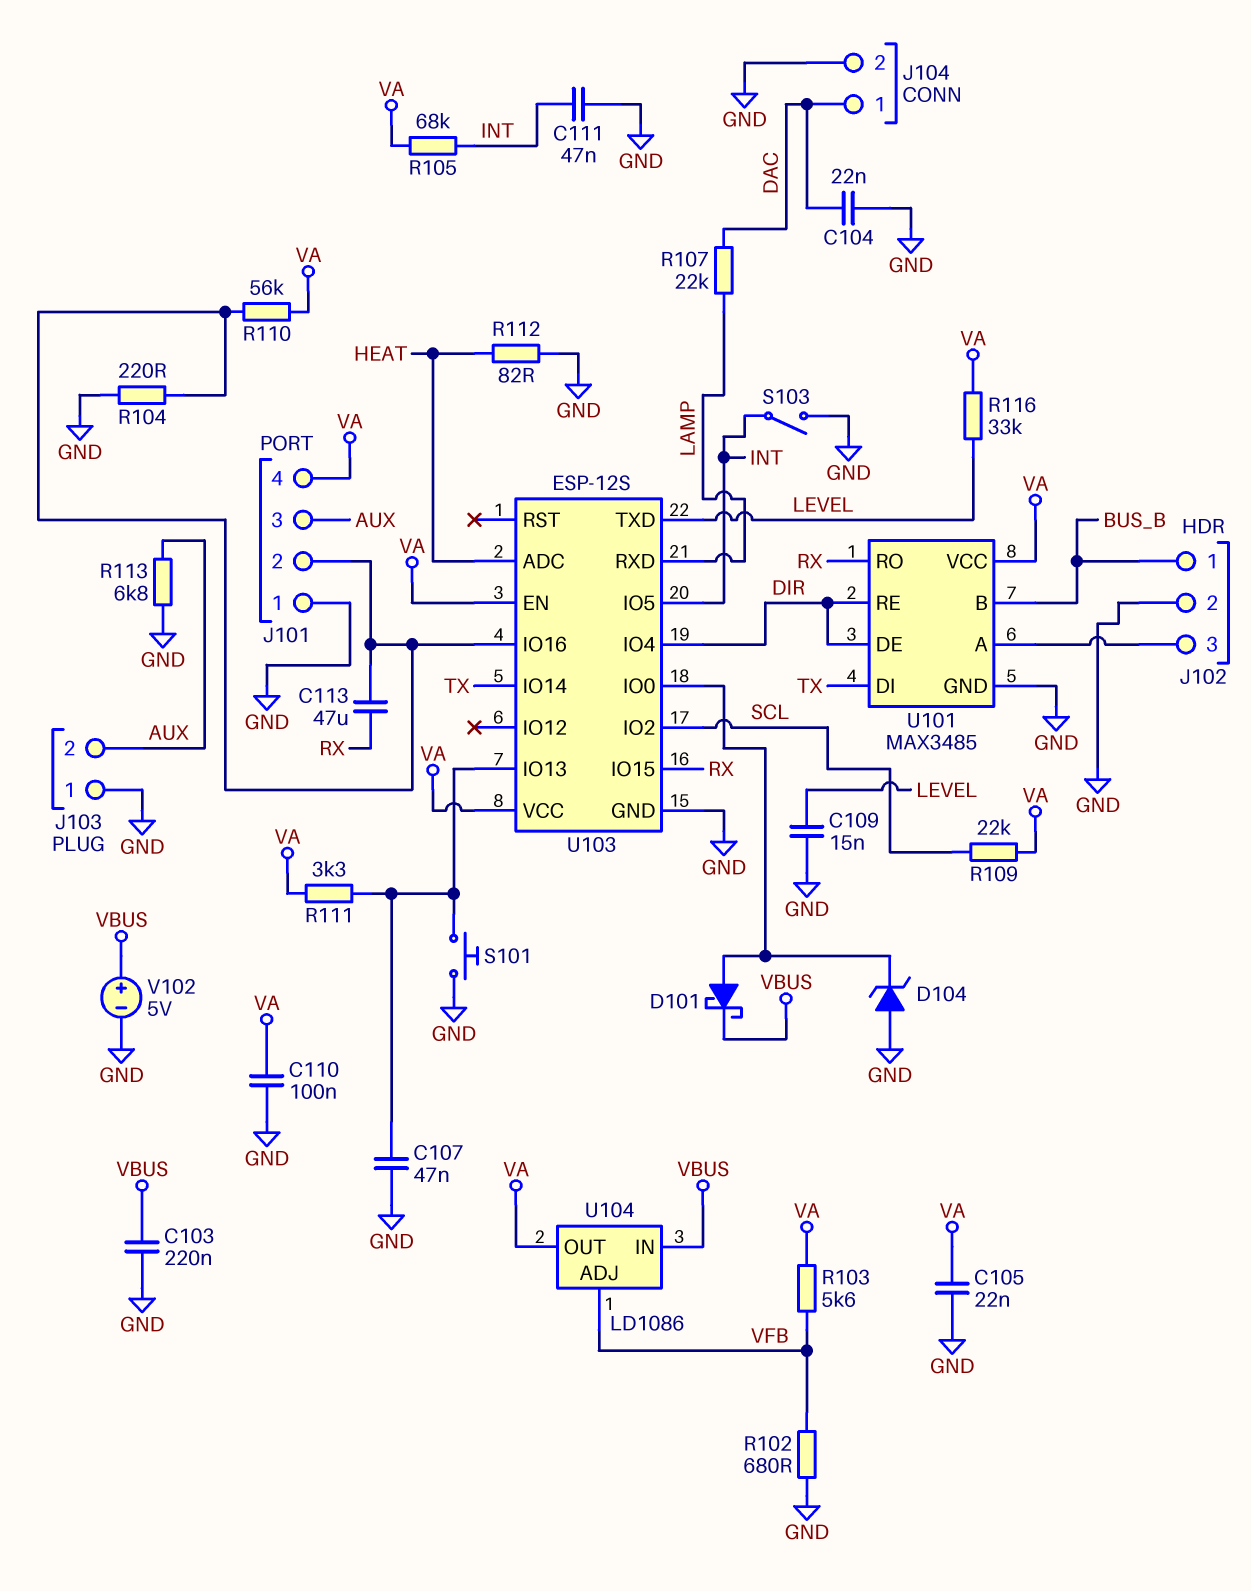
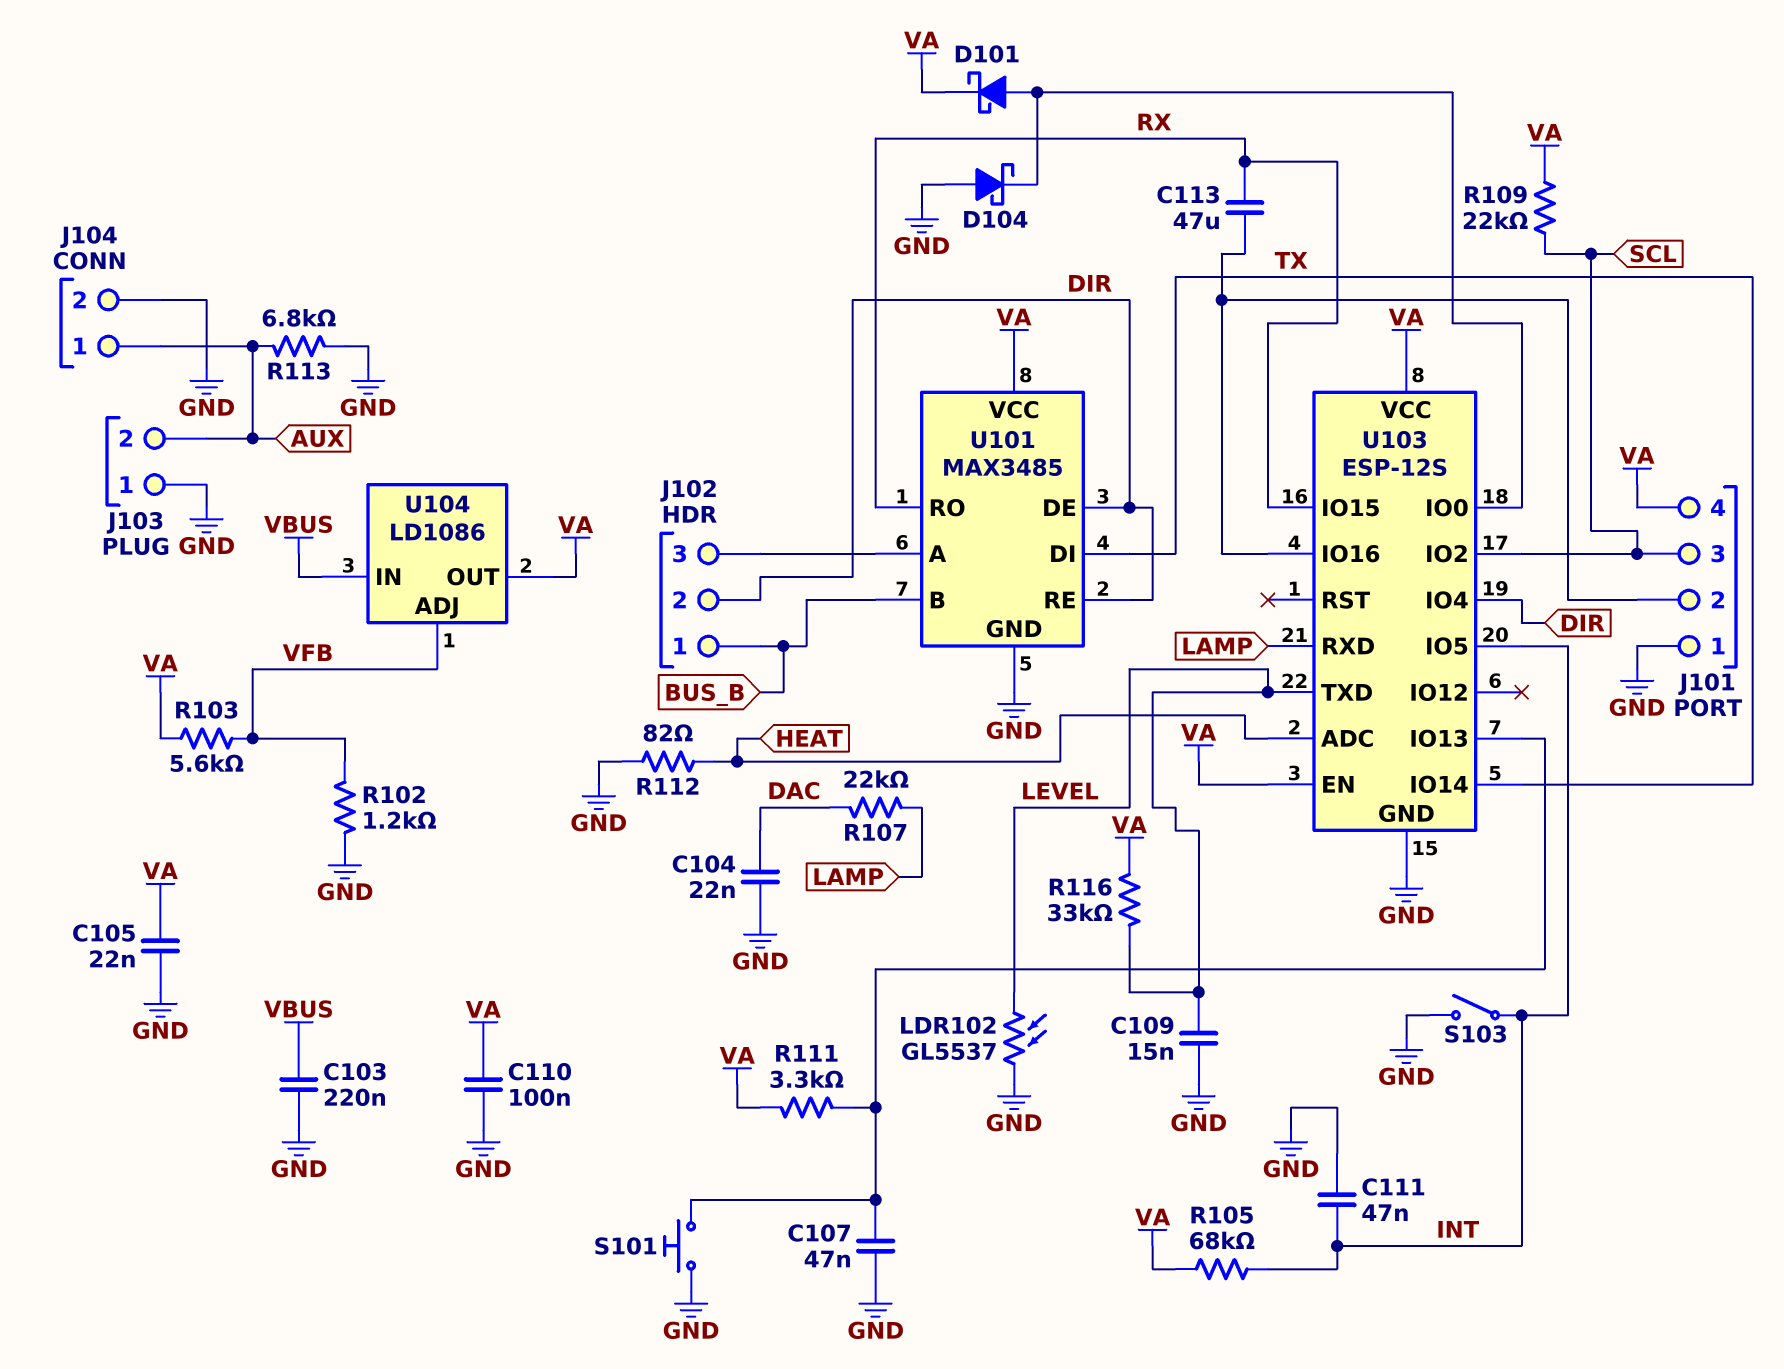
D101: schottky (A U103/IO0, K VBUS) -> schottky (A U103/IO0, K VA)
D104: zener (A GND, K U103/IO0) -> schottky (A GND, K U103/IO0)
J101 pin 3: AUX -> SCL
J102 pin 2: GND -> DIR
J104 pin 1: DAC -> AUX
LDR102: none -> GL5537 (GND, LEVEL)
R102: 680 (GND, VFB) -> 1.2k (GND, VFB)
R104: 220 (GND, J101/2) -> none
R110: 56k (J101/2, VA) -> none
V102: 5V (plus VBUS, minus GND) -> none

